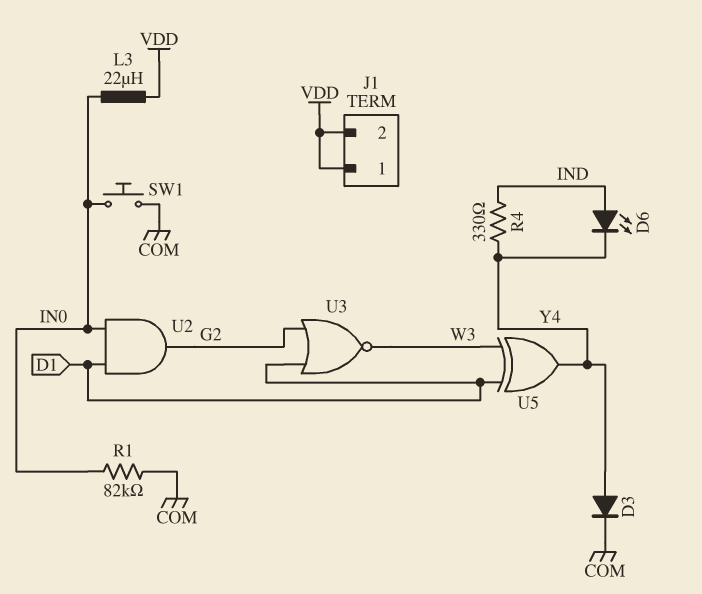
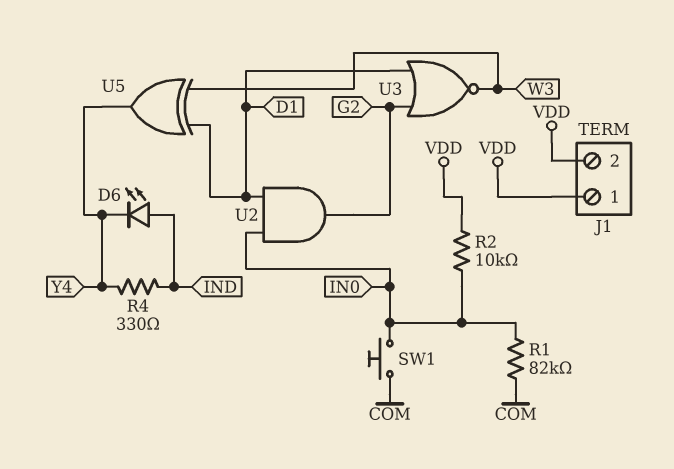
D3: diode (A Y4, K COM) -> none
L3: 22uH (IN0, VDD) -> none
R2: none -> 10k (IN0, VDD)

